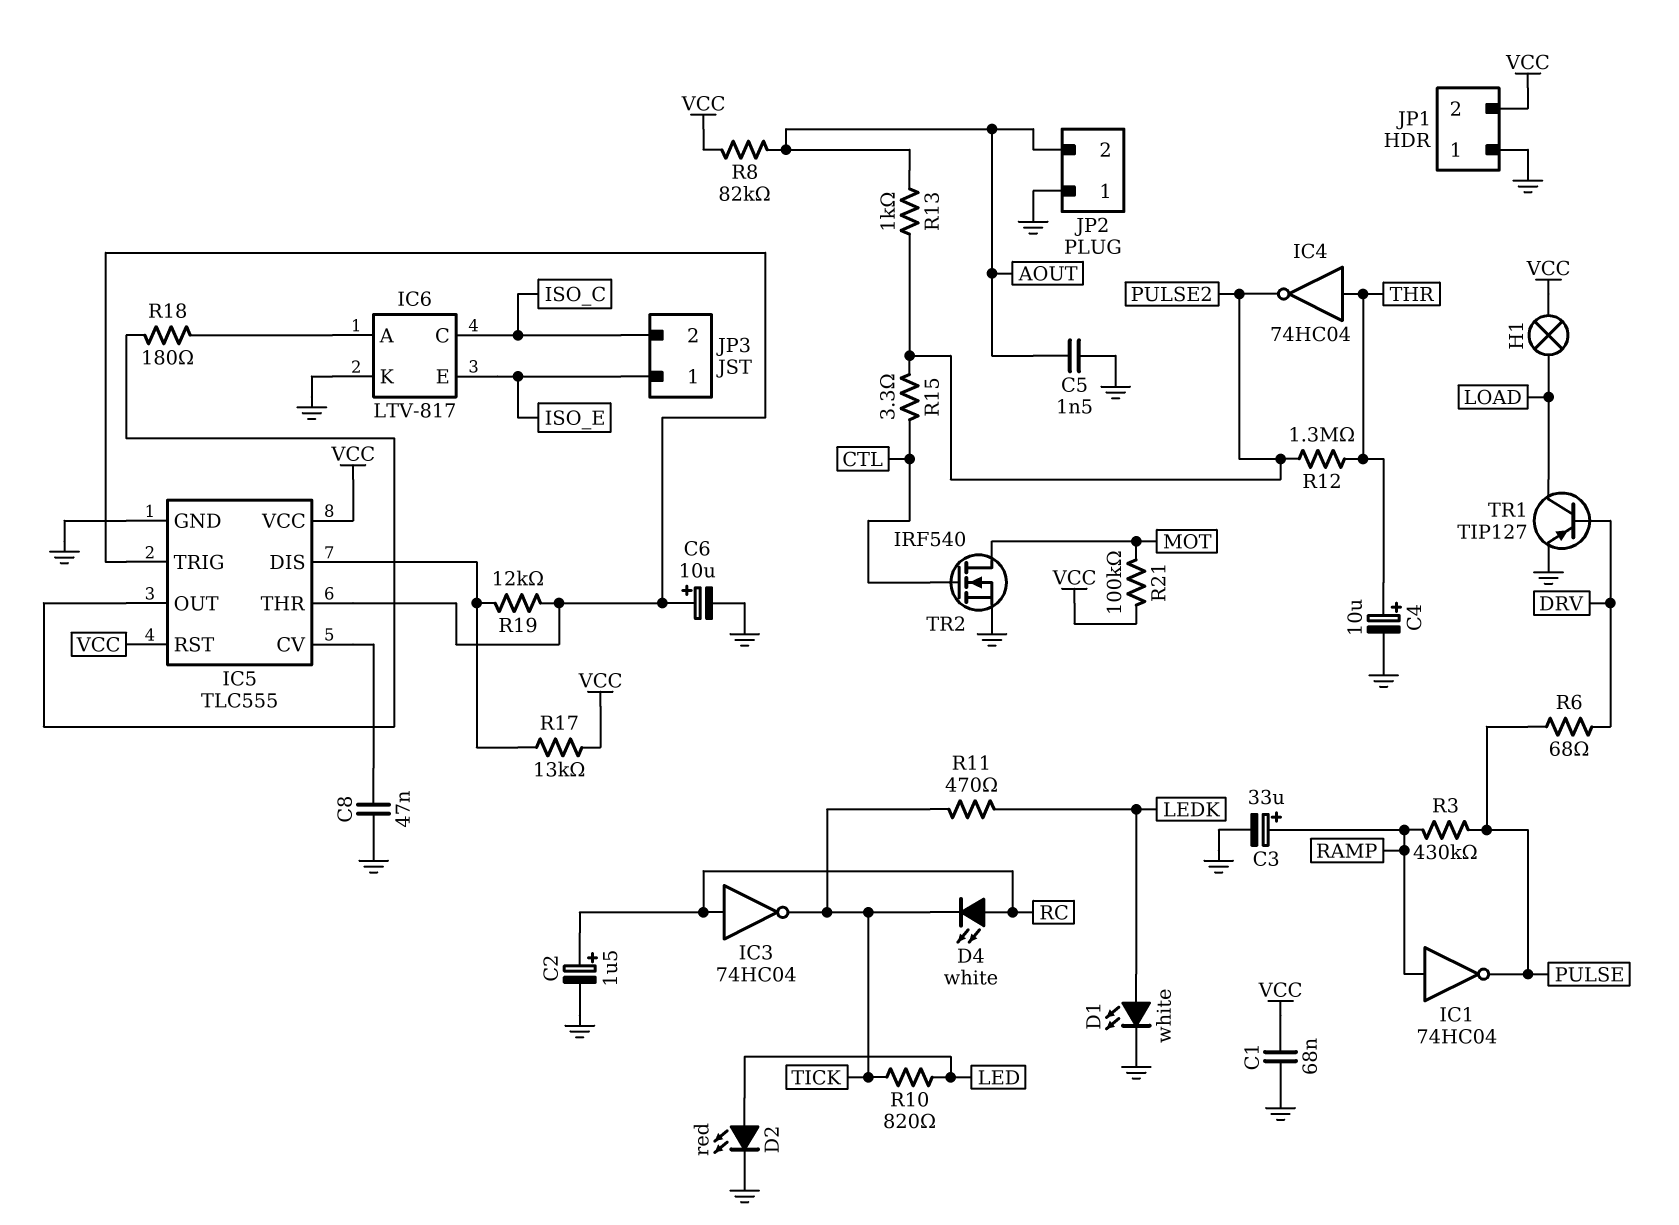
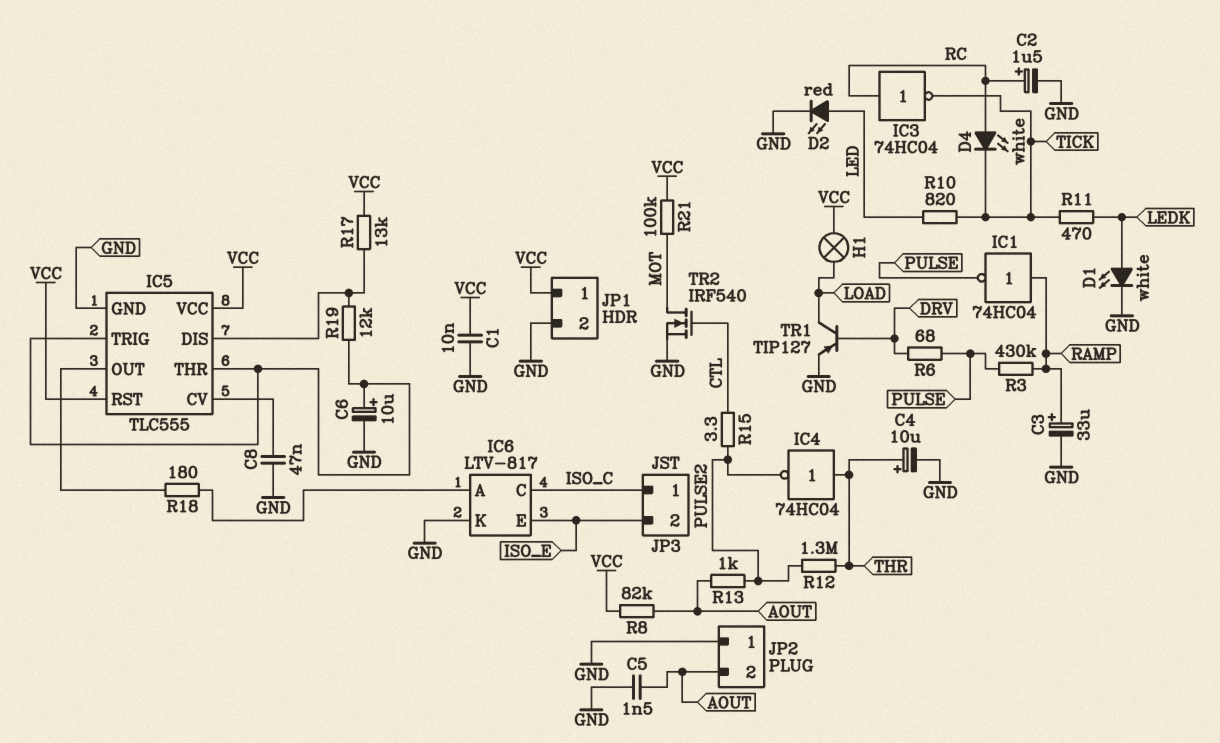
C1: 68nF (GND, VCC) -> 10nF (GND, VCC)
JP1 pin 1: GND -> VCC
JP1 pin 2: VCC -> GND
JP3 pin 1: ISO_E -> ISO_C
JP3 pin 2: ISO_C -> ISO_E

